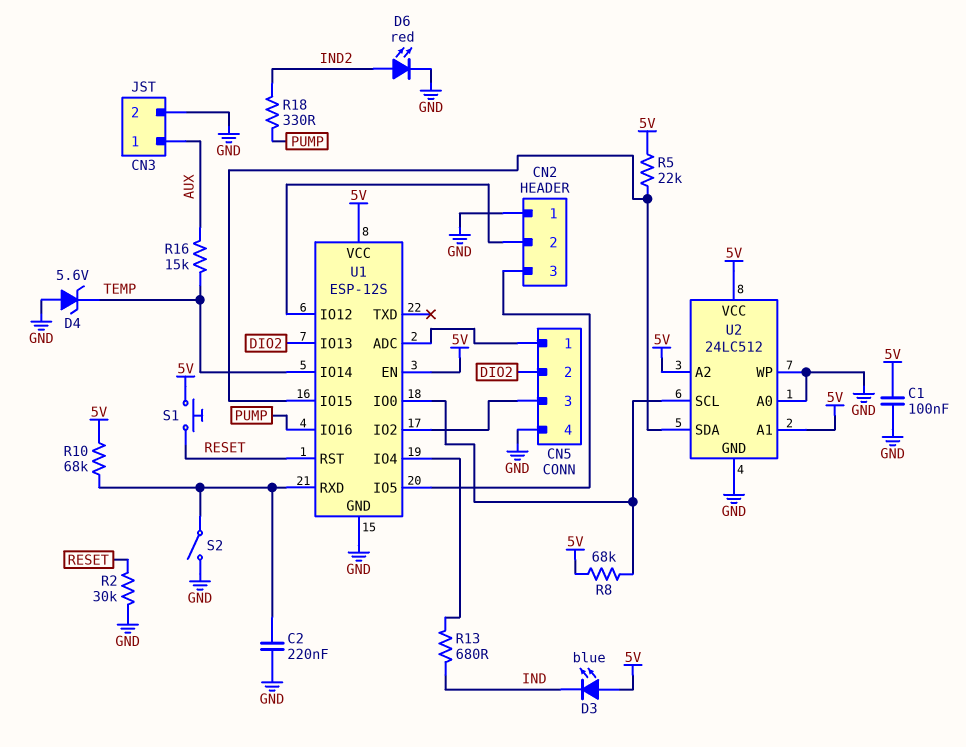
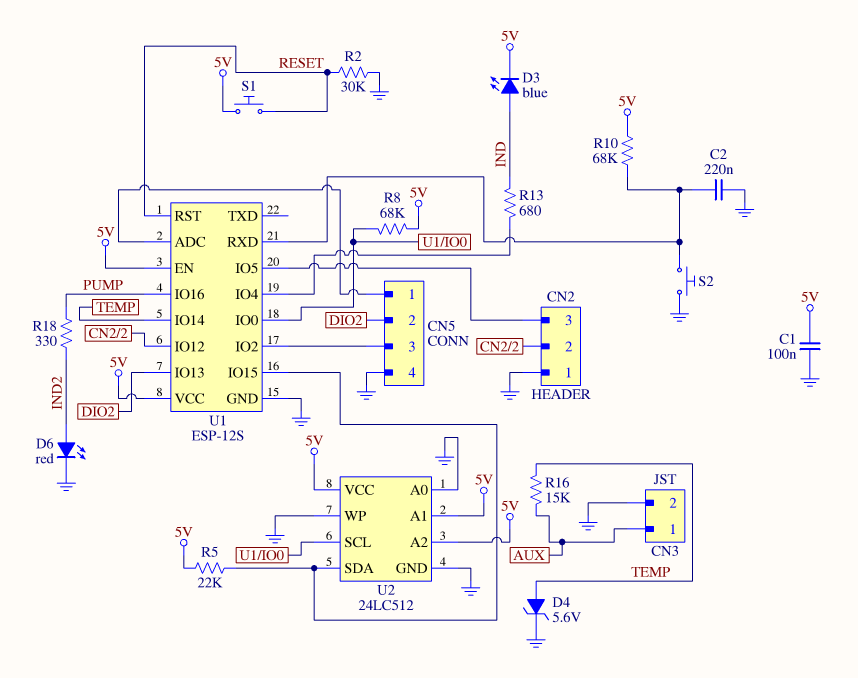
D3: LED blue (A 5V, K IND) -> LED blue (A IND, K 5V)
D4: zener 5.6V (A GND, K TEMP) -> zener 5.6V (A TEMP, K GND)
S2: switch (GND, U1/RXD) -> button (GND, U1/RXD)

